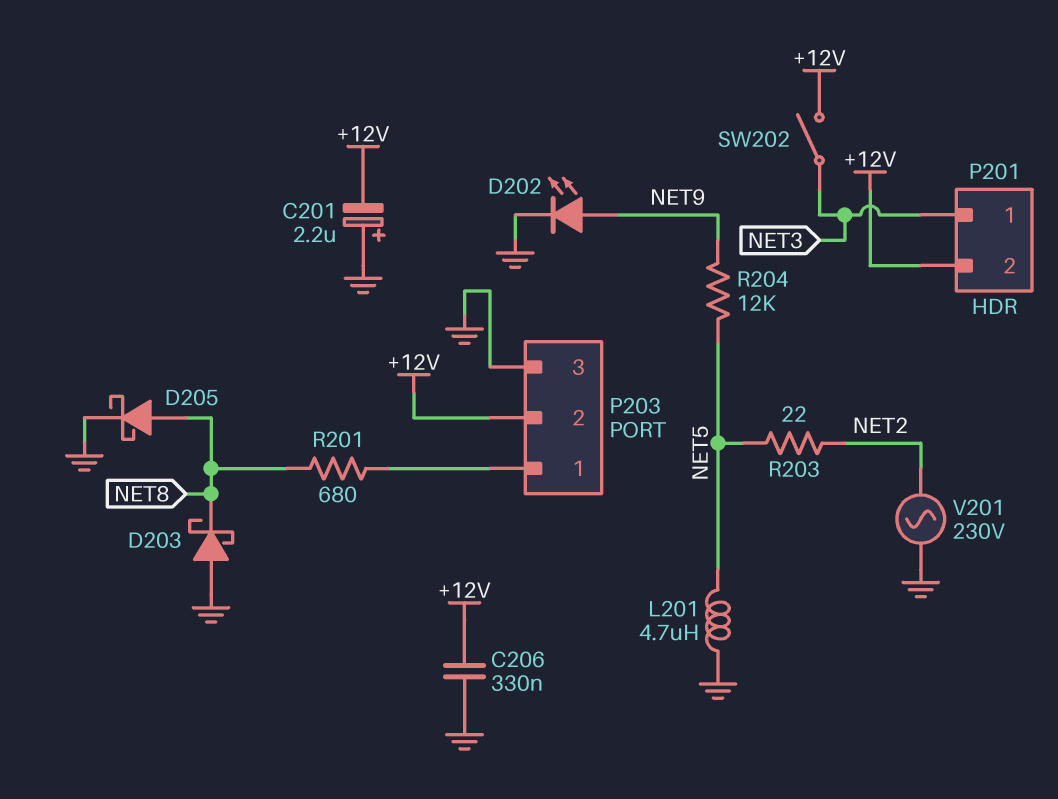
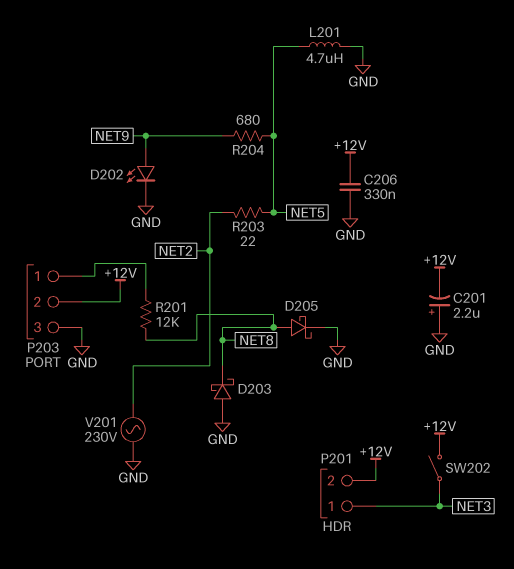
R201: 680 (NET8, P203/1) -> 12k (NET8, P203/1)
R204: 12k (NET5, NET9) -> 680 (NET5, NET9)

